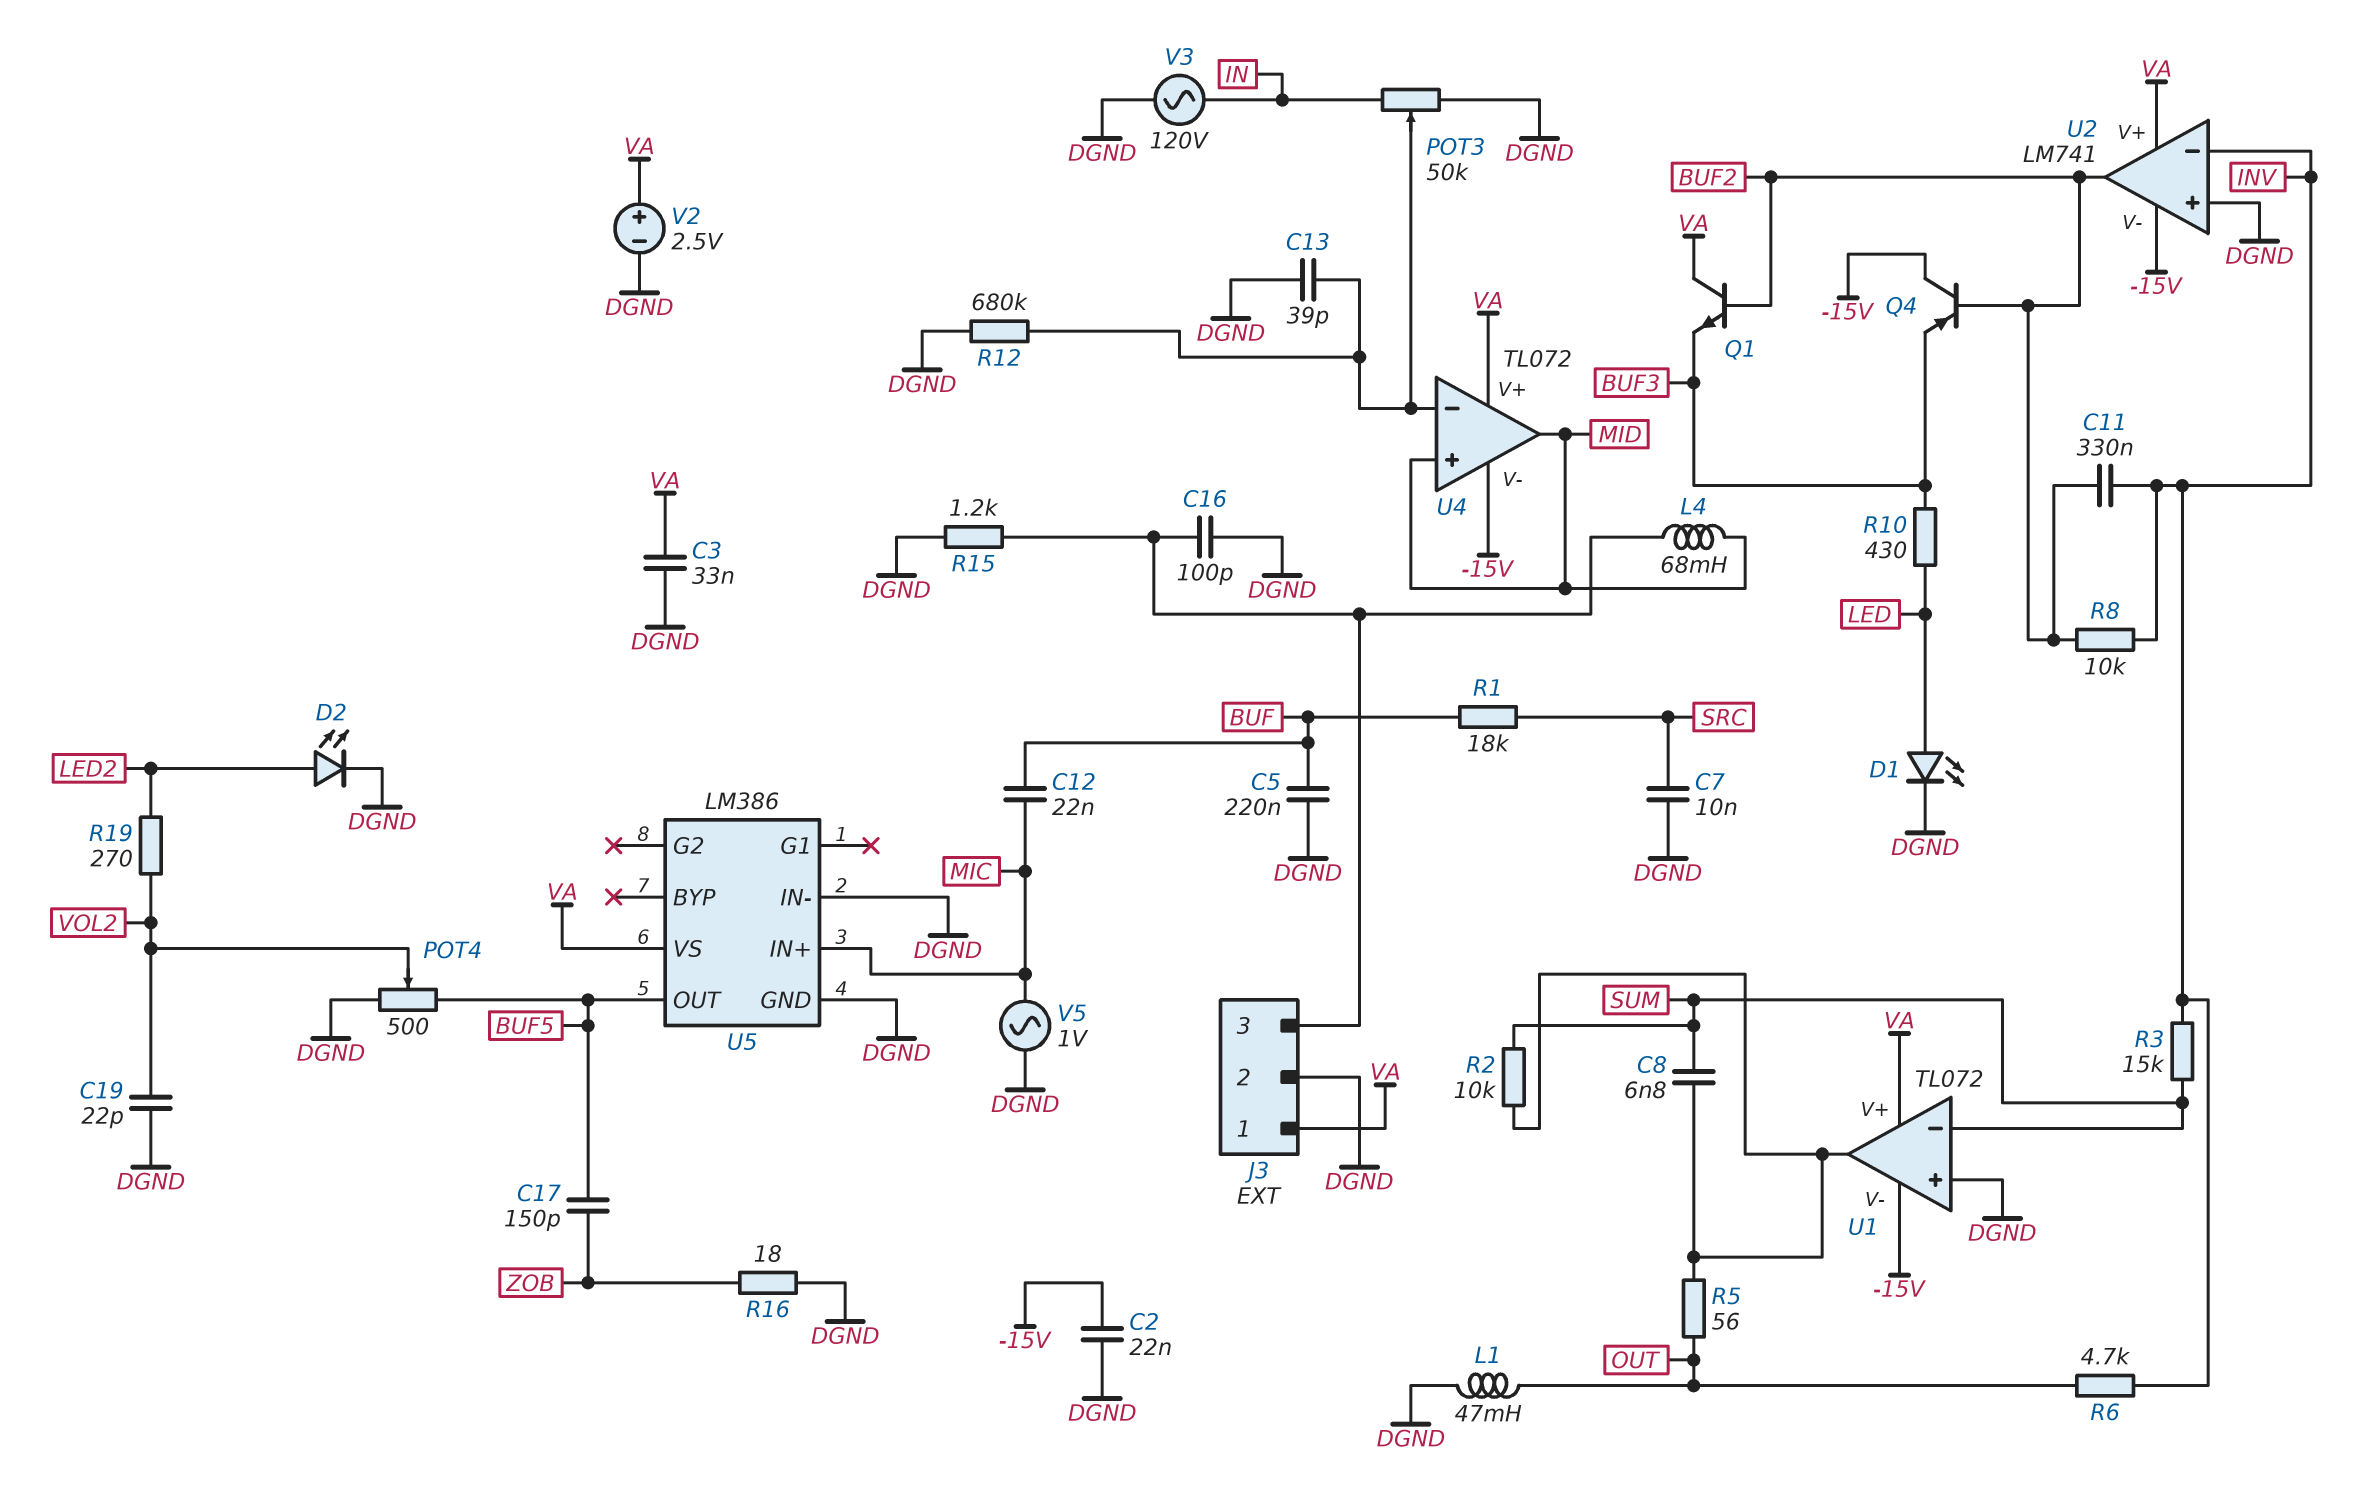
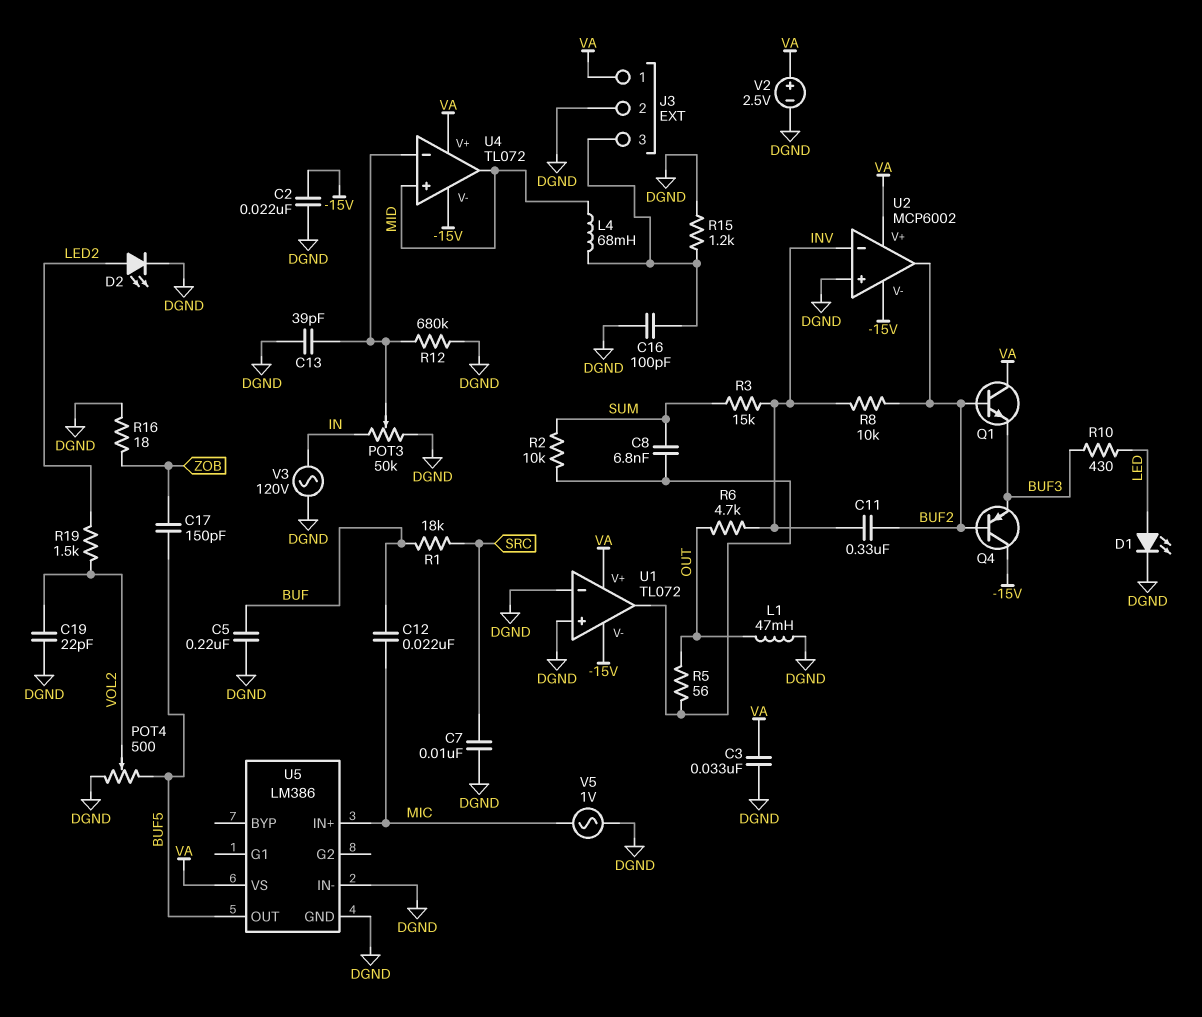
R19: 270 (LED2, VOL2) -> 1.5k (LED2, VOL2)
U1 pin in-: SUM -> DGND
U2: LM741 -> MCP6002

